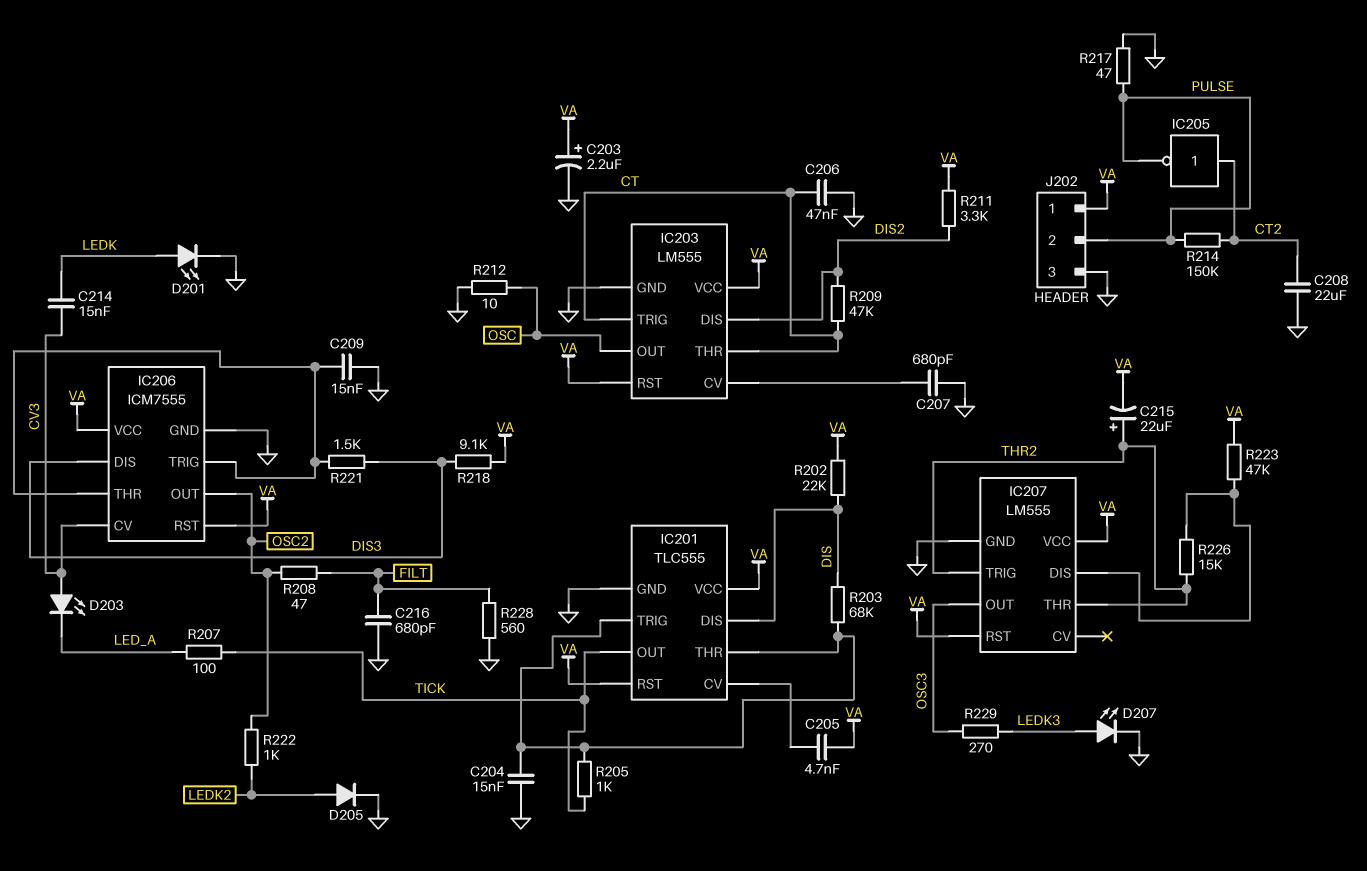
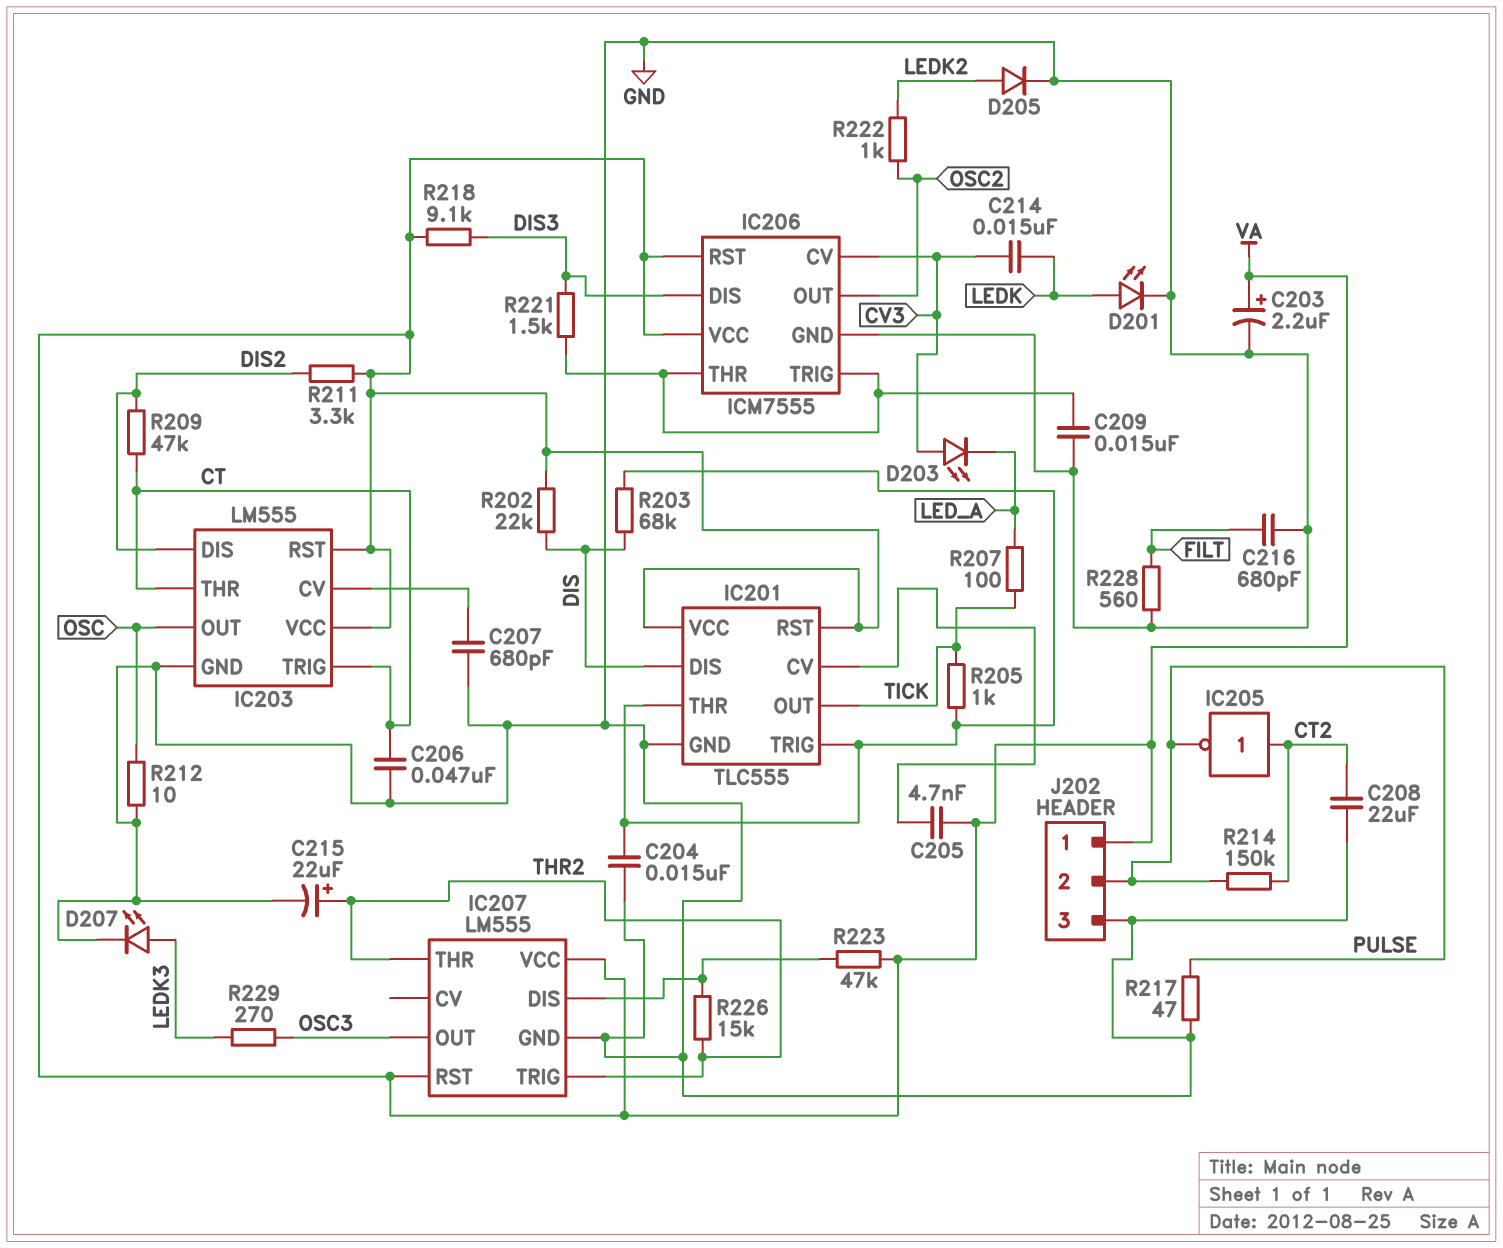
C215: 22uF (plus THR2, minus VA) -> 22uF (plus THR2, minus GND)
R208: 47 (FILT, OSC2) -> none

